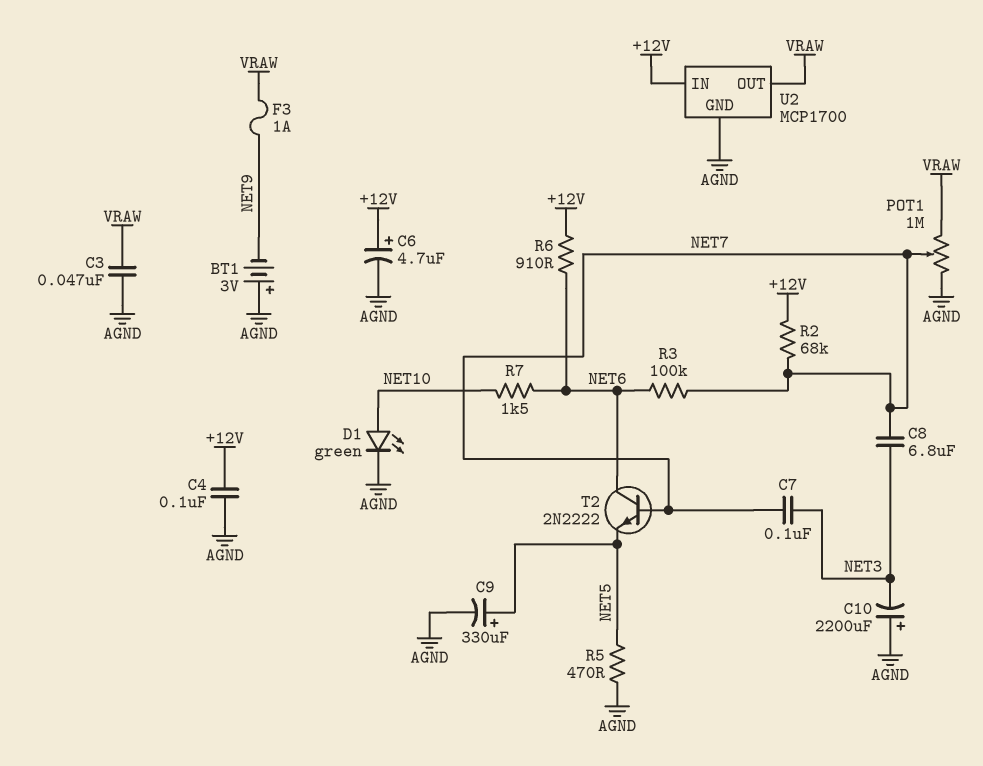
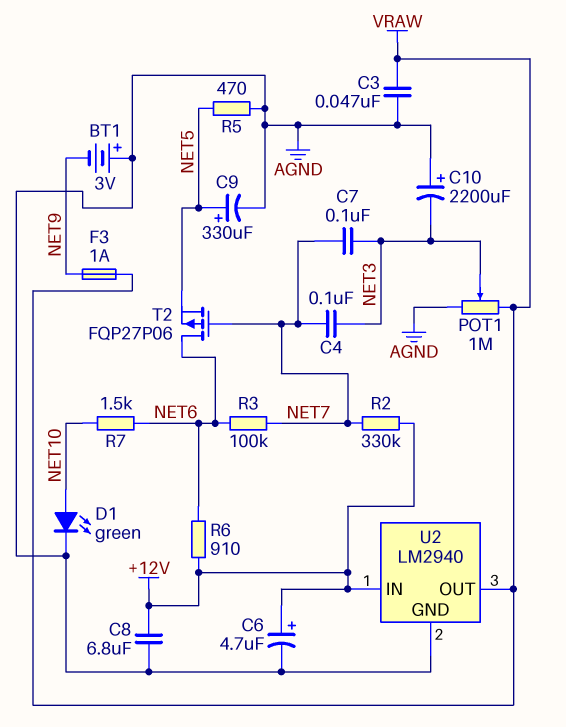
C4: 100nF (+12V, AGND) -> 100nF (NET3, NET7)
C8: 6.8uF (NET3, NET7) -> 6.8uF (+12V, AGND)
POT1: 1M (AGND, VRAW, wiper NET7) -> 1M (AGND, VRAW, wiper NET3)
R2: 68k (+12V, NET7) -> 330k (+12V, NET7)
T2: NPN 2N2222 (B NET7, C NET6, E NET5) -> PMOS FQP27P06 (G NET7, D NET6, S NET5)
U2: MCP1700 -> LM2940

